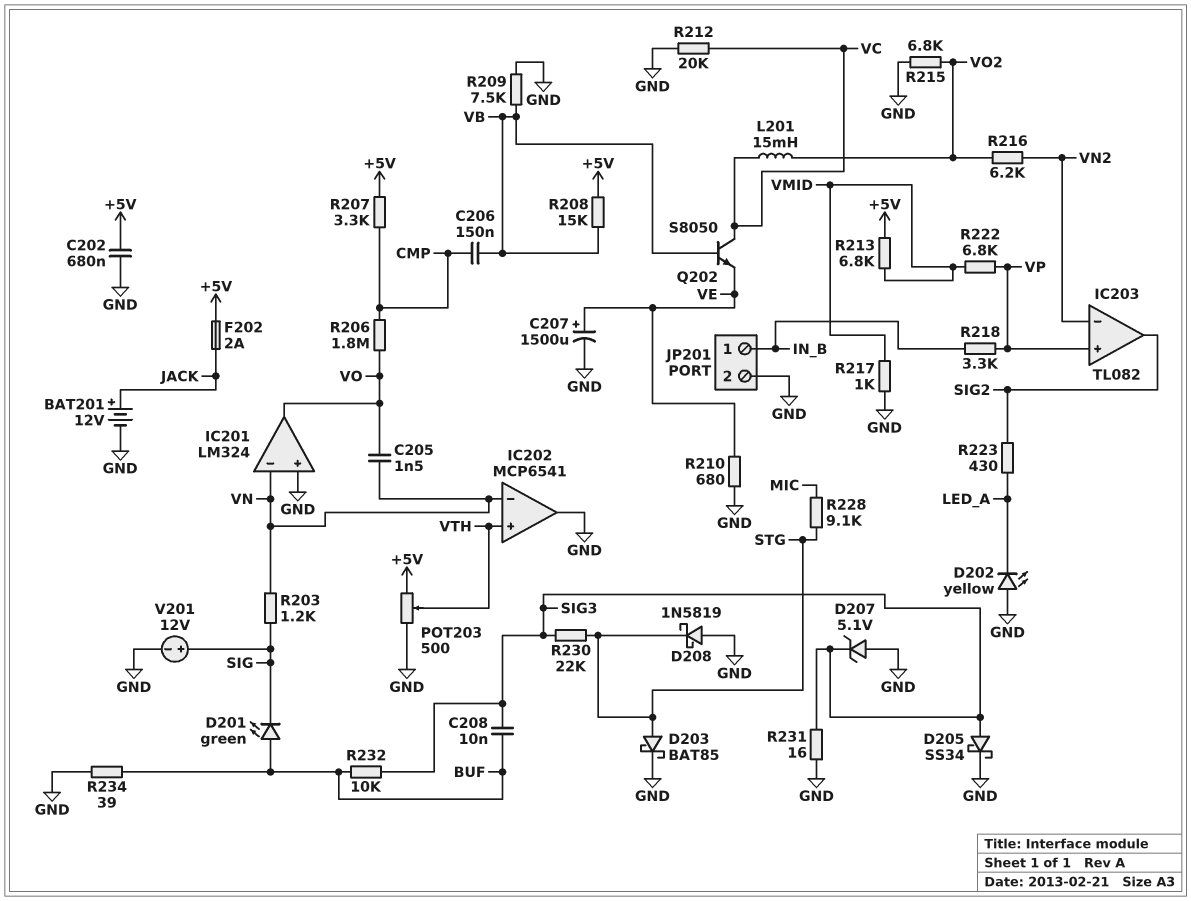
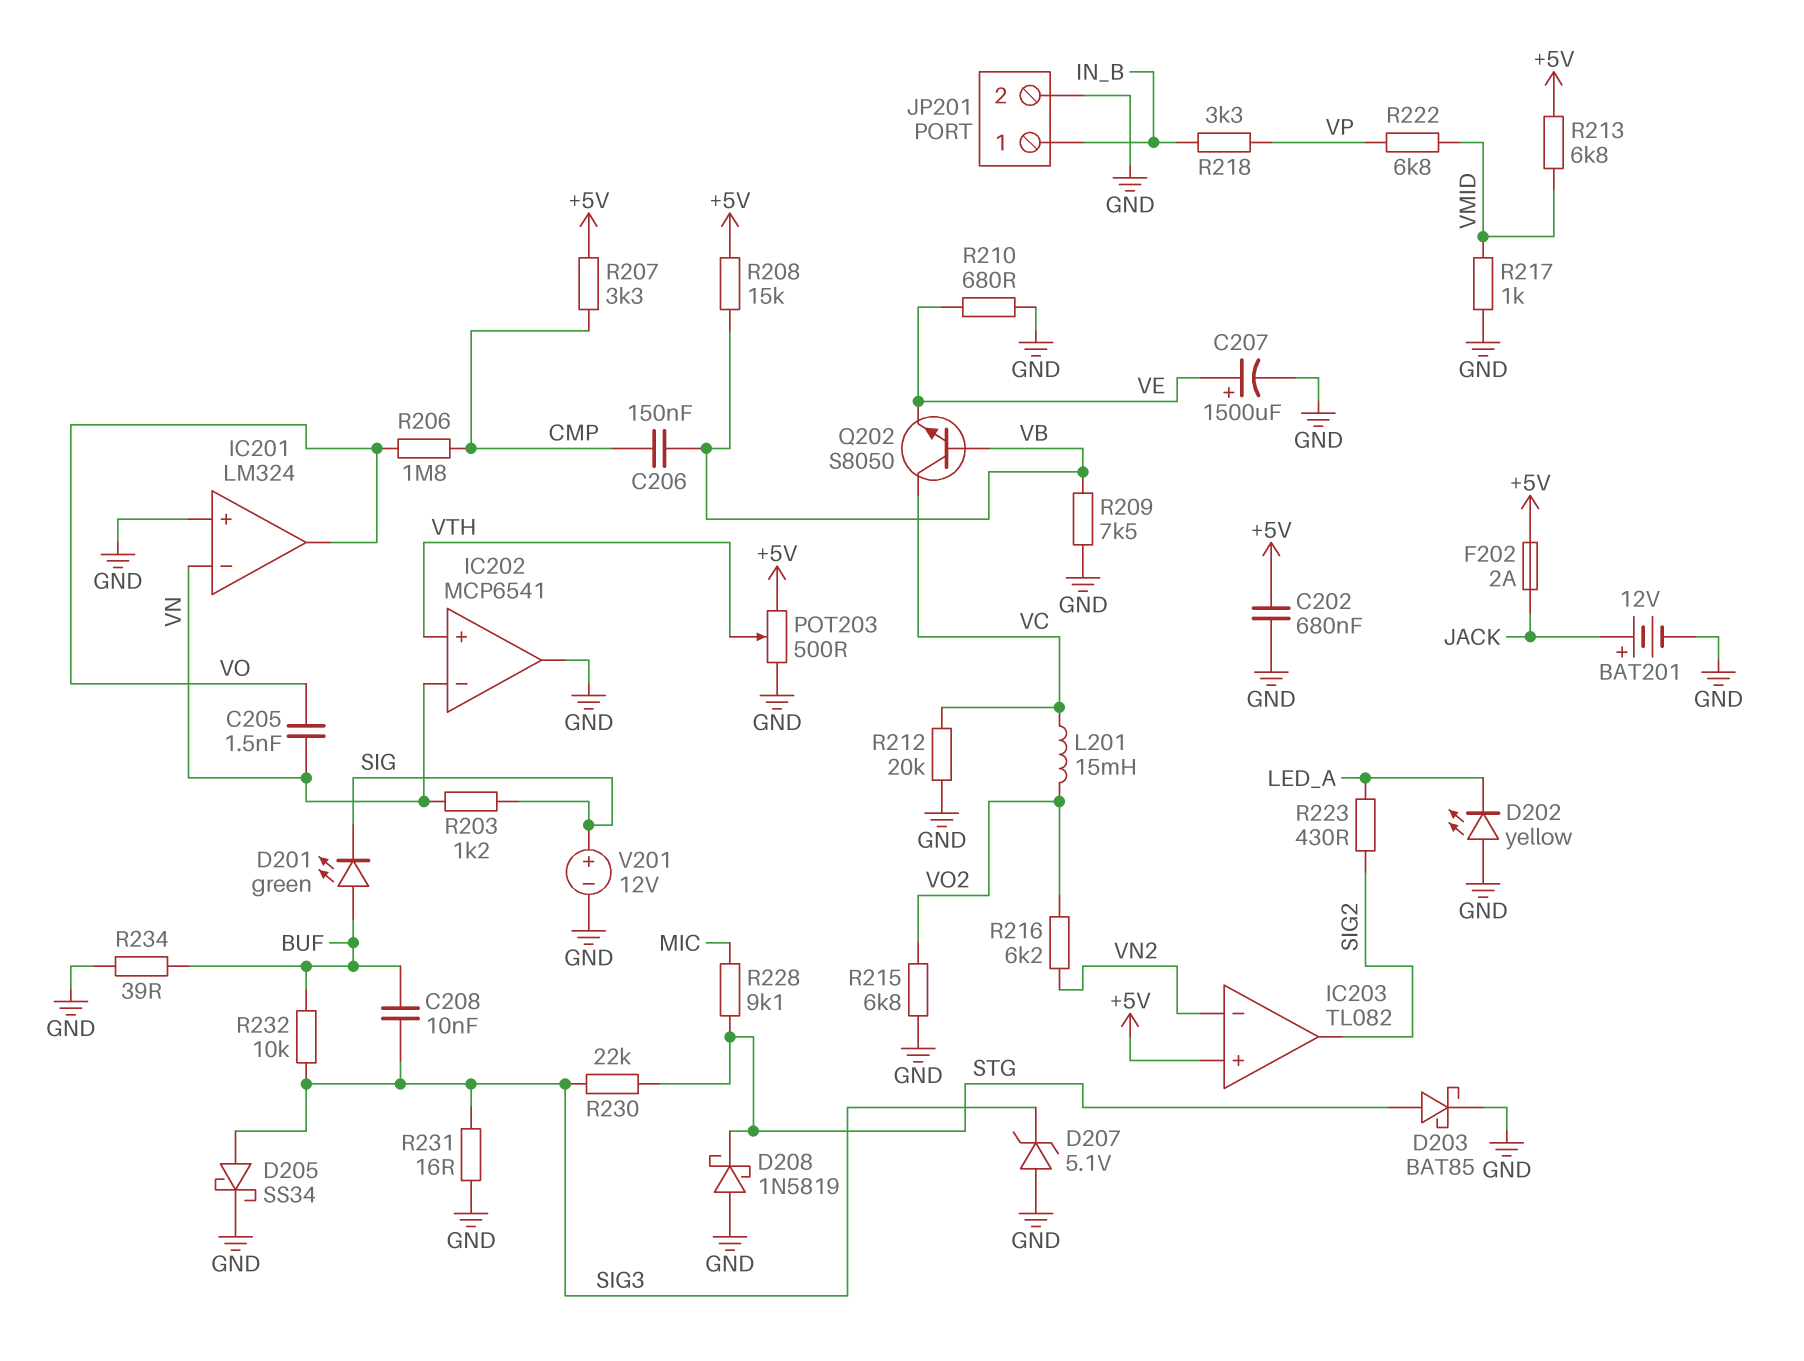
IC203 pin in+: VP -> +5V

